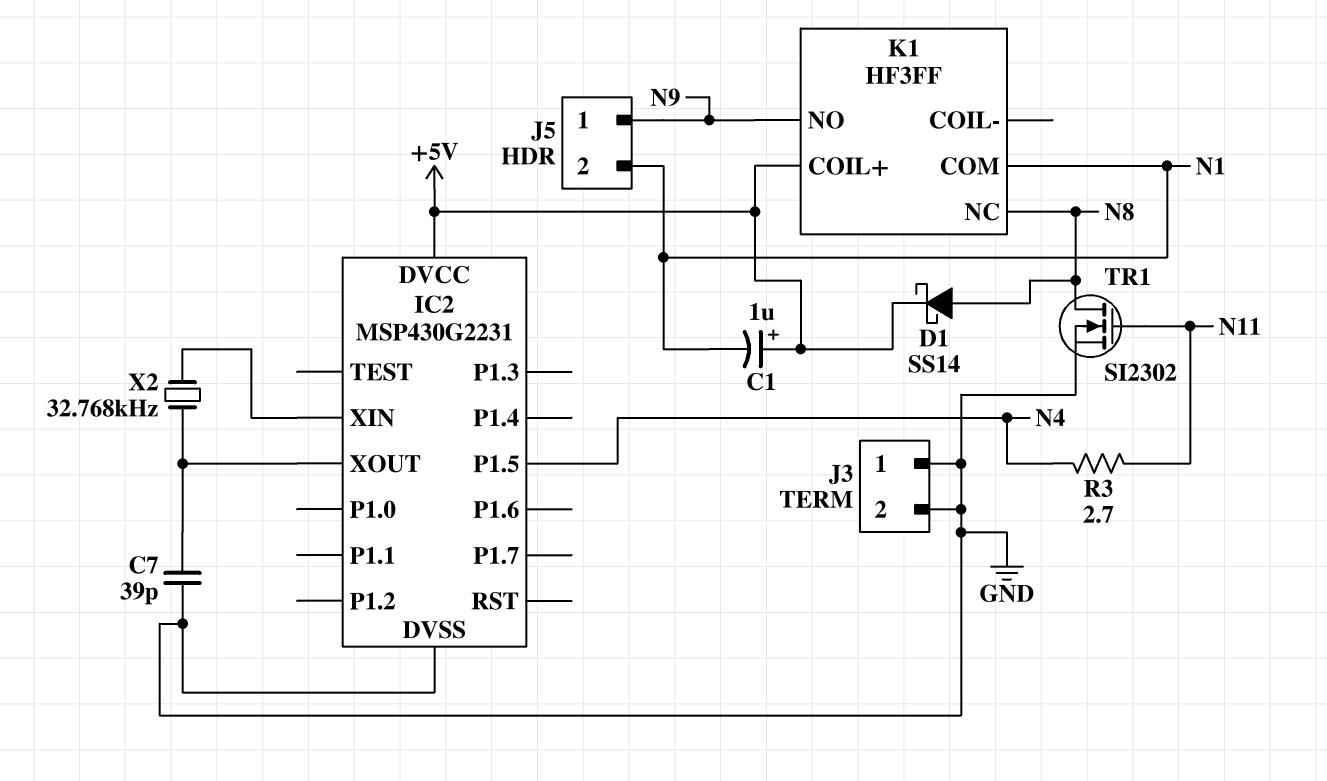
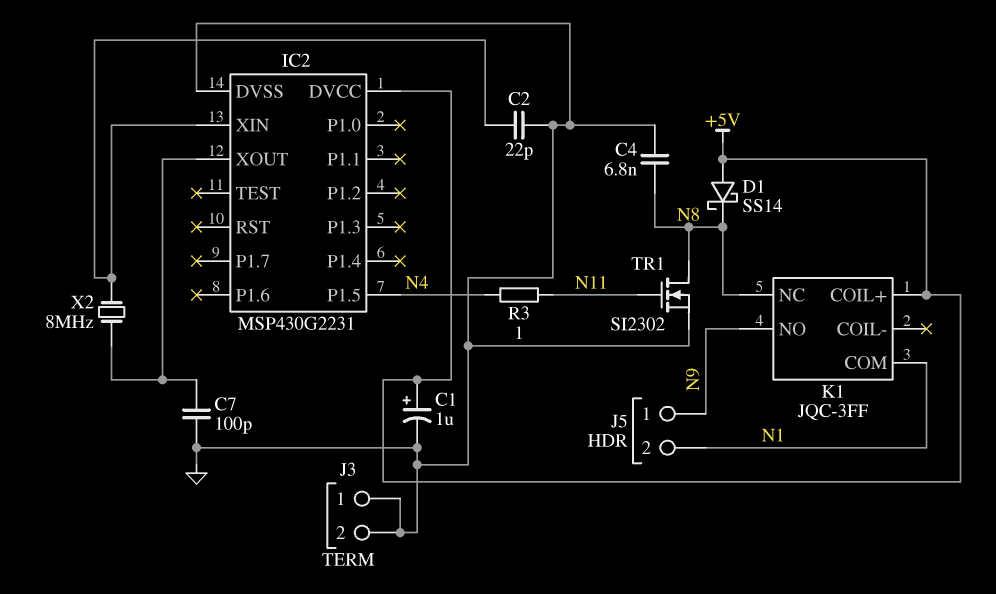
C1: 1uF (plus +5V, minus N1) -> 1uF (plus +5V, minus GND)
C2: none -> 22pF (GND, IC2/XIN)
C4: none -> 6.8nF (GND, N8)
C7: 39pF (GND, IC2/XOUT) -> 100pF (GND, IC2/XOUT)
D1: schottky SS14 (A N8, K +5V) -> schottky SS14 (A +5V, K N8)
K1: HF3FF -> JQC-3FF
R3: 2.7 (N4, N11) -> 1 (N4, N11)
X2: 32.768kHz (IC2/XIN, IC2/XOUT) -> 8MHz (IC2/XIN, IC2/XOUT)

